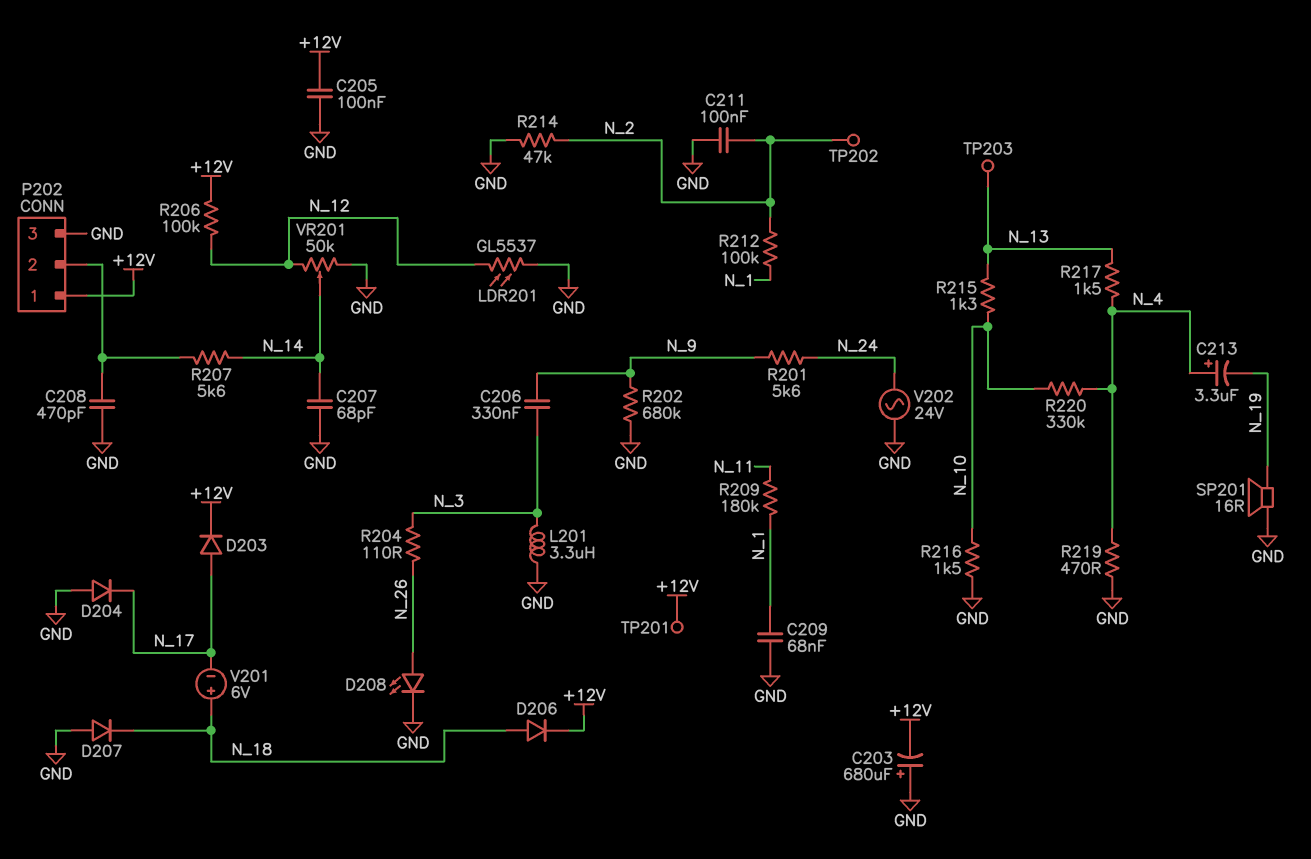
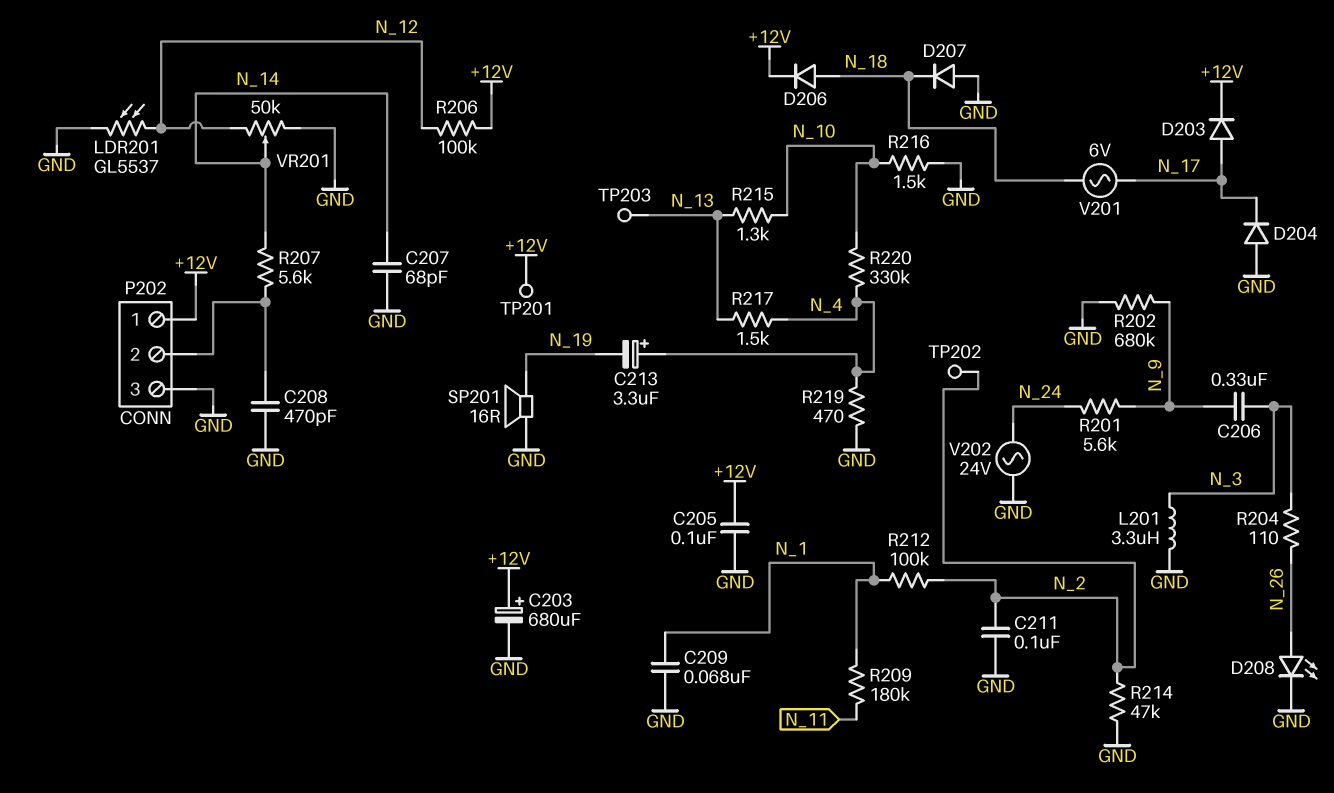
C203: 680uF (plus GND, minus +12V) -> 680uF (plus +12V, minus GND)
V201: 6V (plus N_18, minus N_17) -> AC 6V (N_17, N_18)

